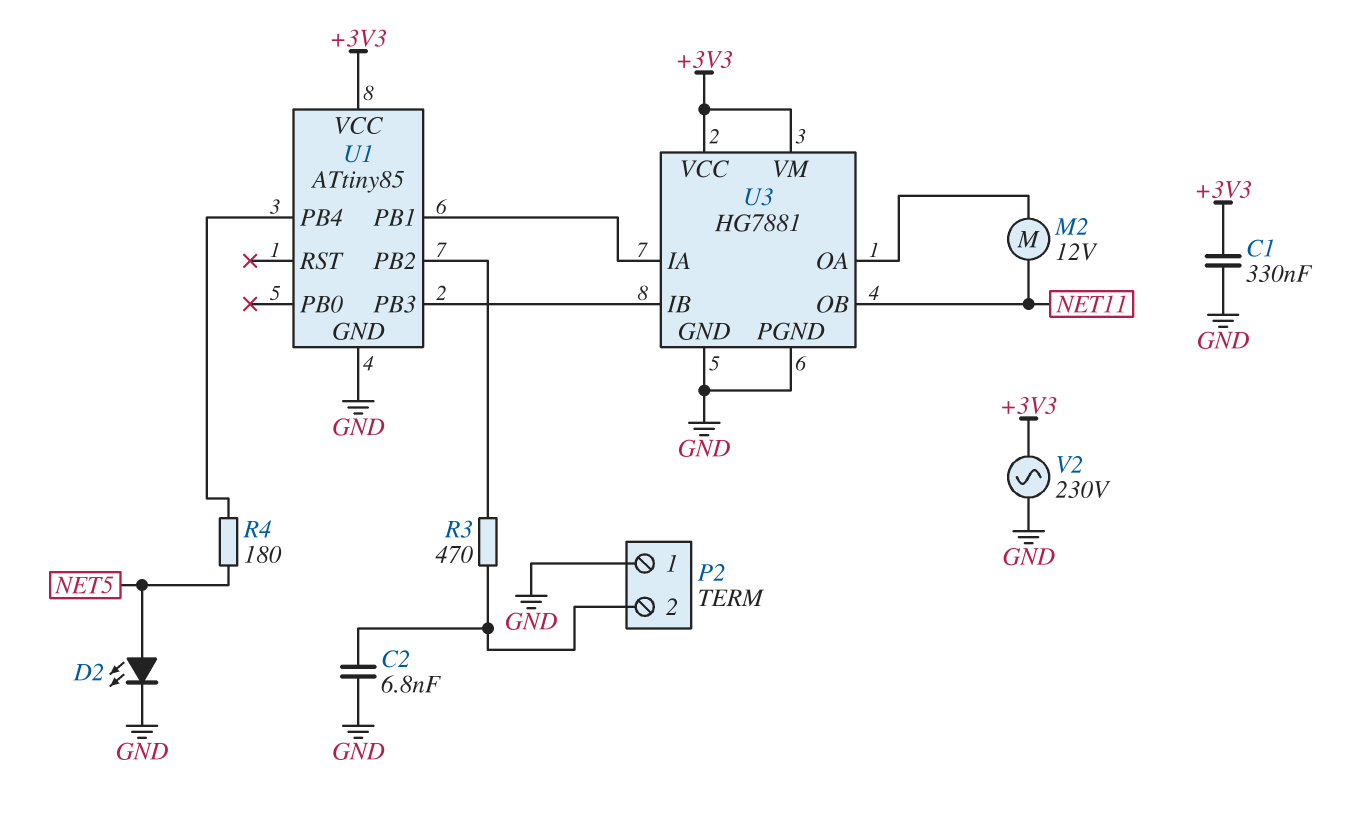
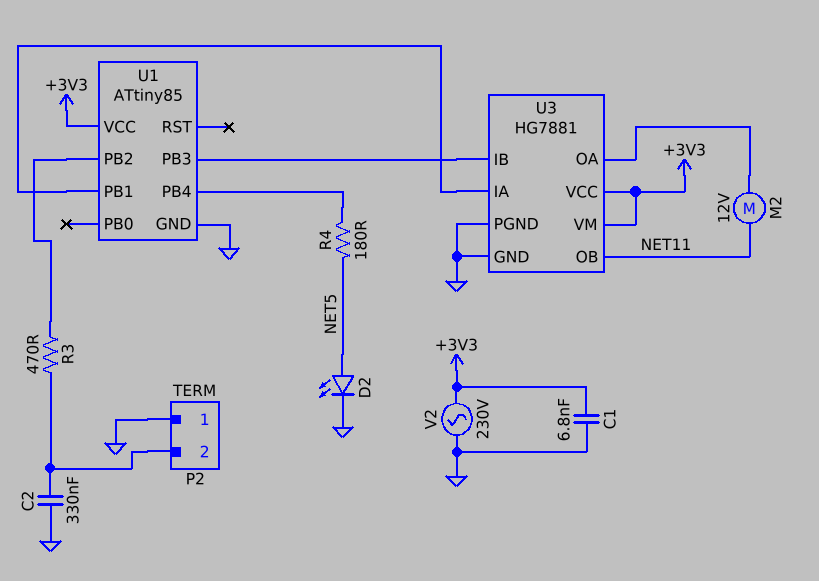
C1: 330nF (+3V3, GND) -> 6.8nF (+3V3, GND)
C2: 6.8nF (GND, P2/2) -> 330nF (GND, P2/2)

